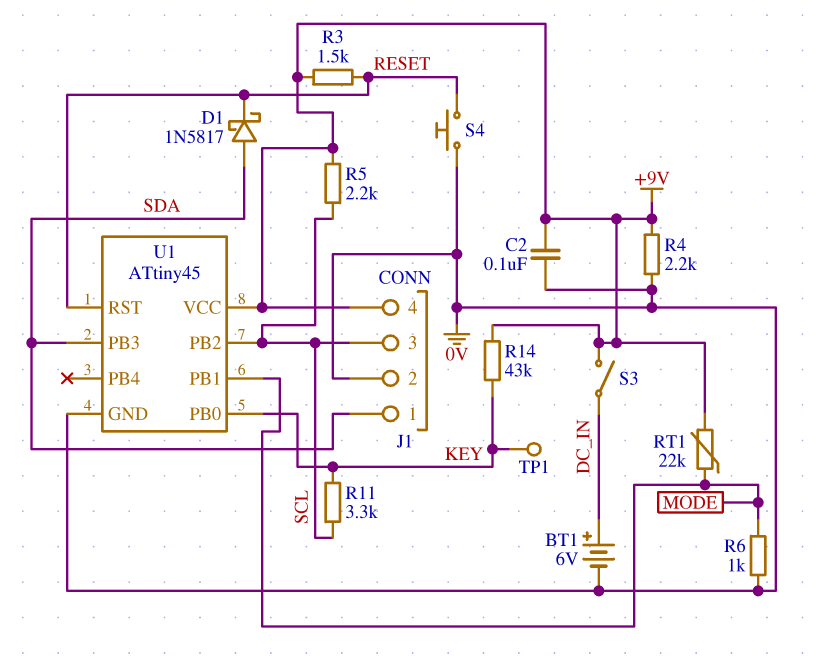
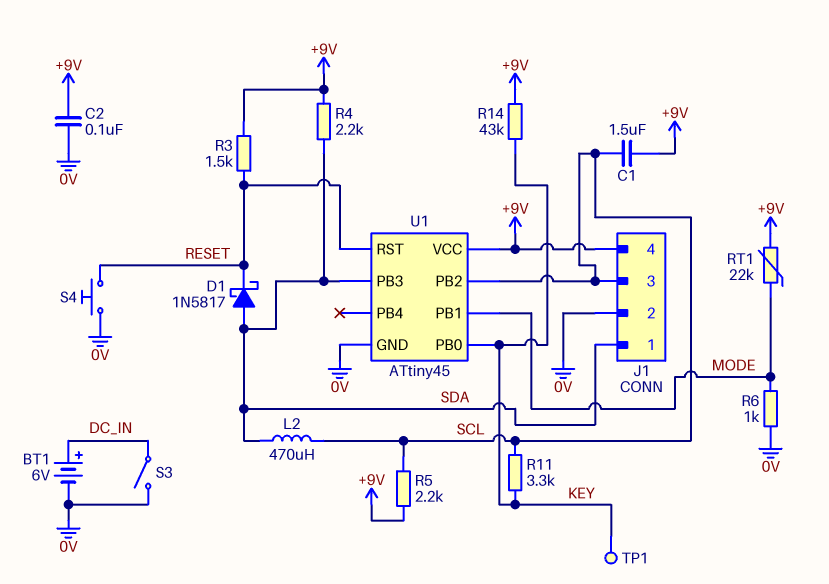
C1: none -> 1.5uF (+9V, SCL)
L2: none -> 470uH (SCL, SDA)
R4: 2.2k (+9V, 0V) -> 2.2k (+9V, SDA)
S3: switch (+9V, DC_IN) -> switch (0V, DC_IN)

